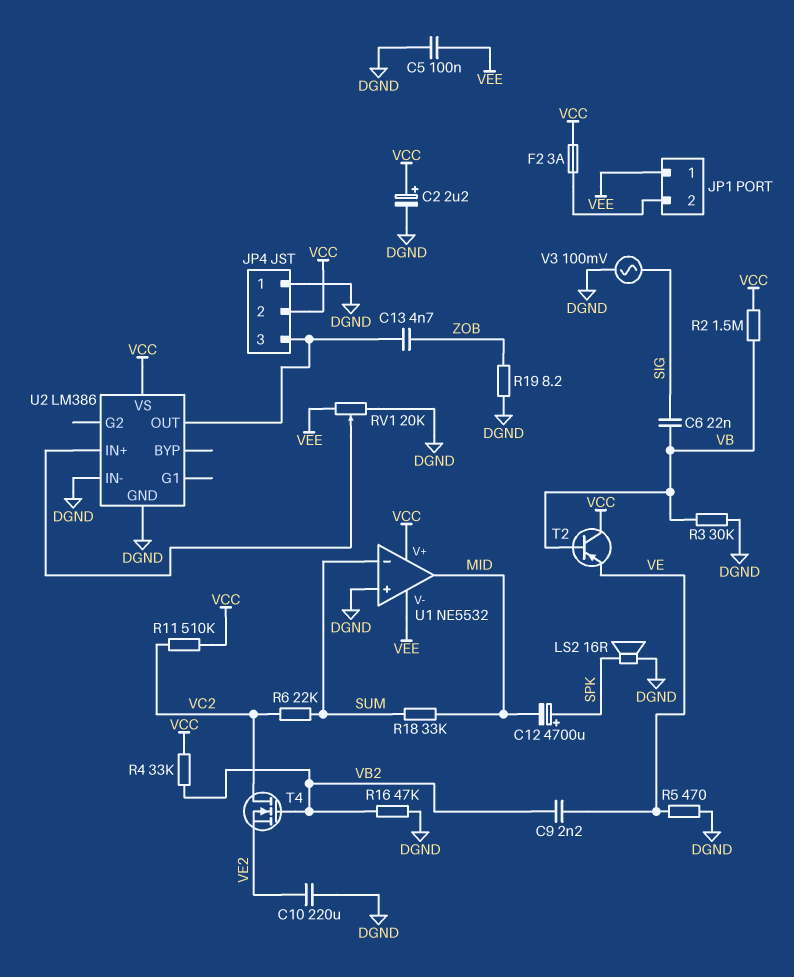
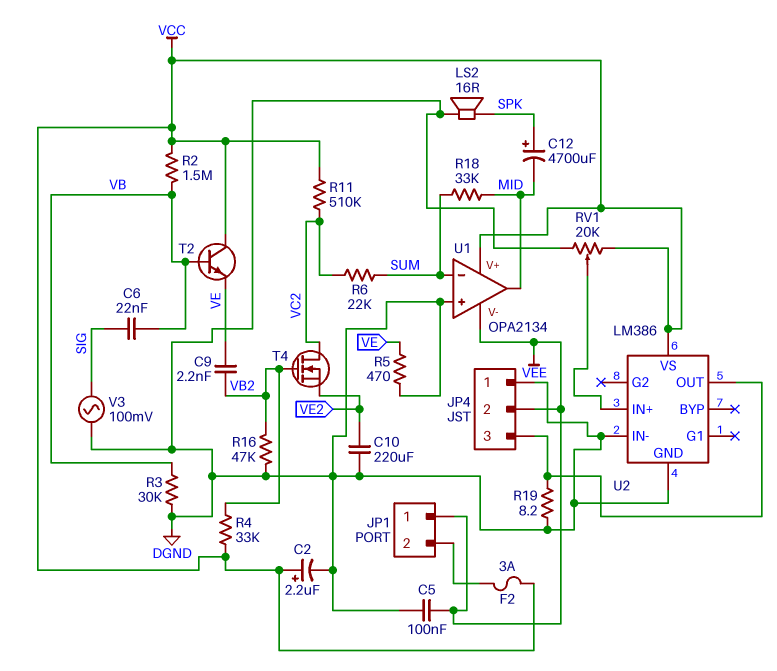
C13: 4.7nF (JP4/3, ZOB) -> none
JP4 pin 2: VCC -> VEE
R19: 8.2 (DGND, ZOB) -> 8.2 (DGND, JP4/3)
RV1: 20k (DGND, VEE, wiper U2/IN+) -> 20k (DGND, VCC, wiper U2/IN+)
T2: PNP (B VB, C VCC, E VE) -> NPN (B VB, C VCC, E VE)
U1: NE5532 -> OPA2134

